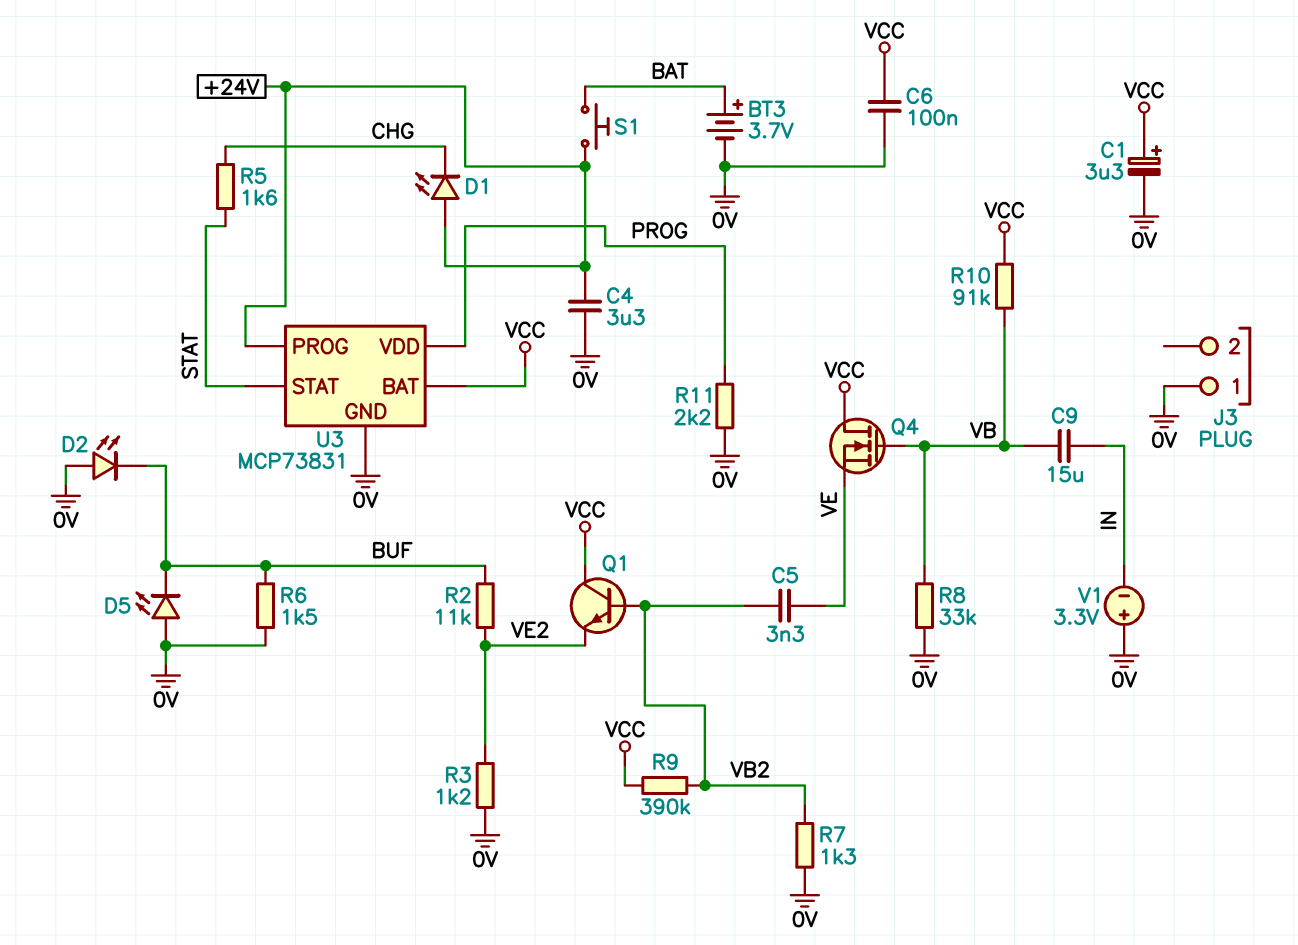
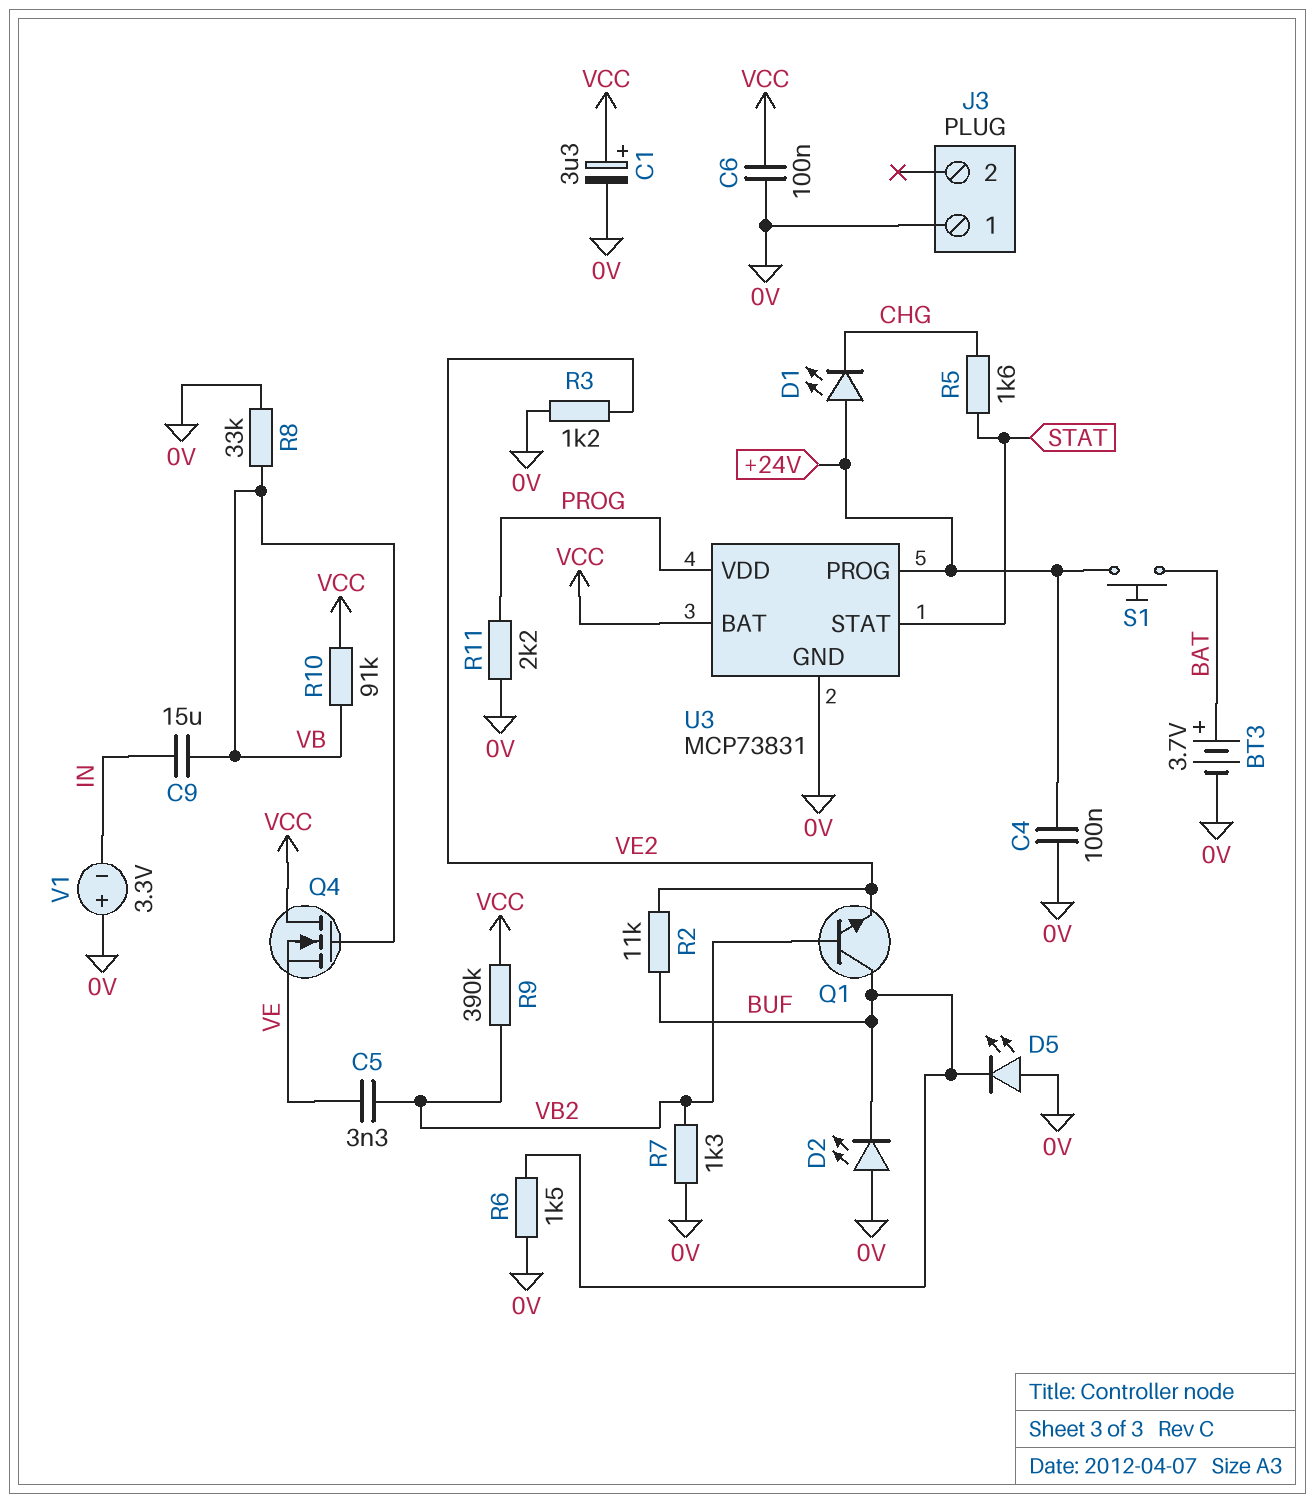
C4: 3.3uF (+24V, 0V) -> 100nF (+24V, 0V)
Q1: NPN (B VB2, C VCC, E VE2) -> NPN (B VB2, C BUF, E VE2)

